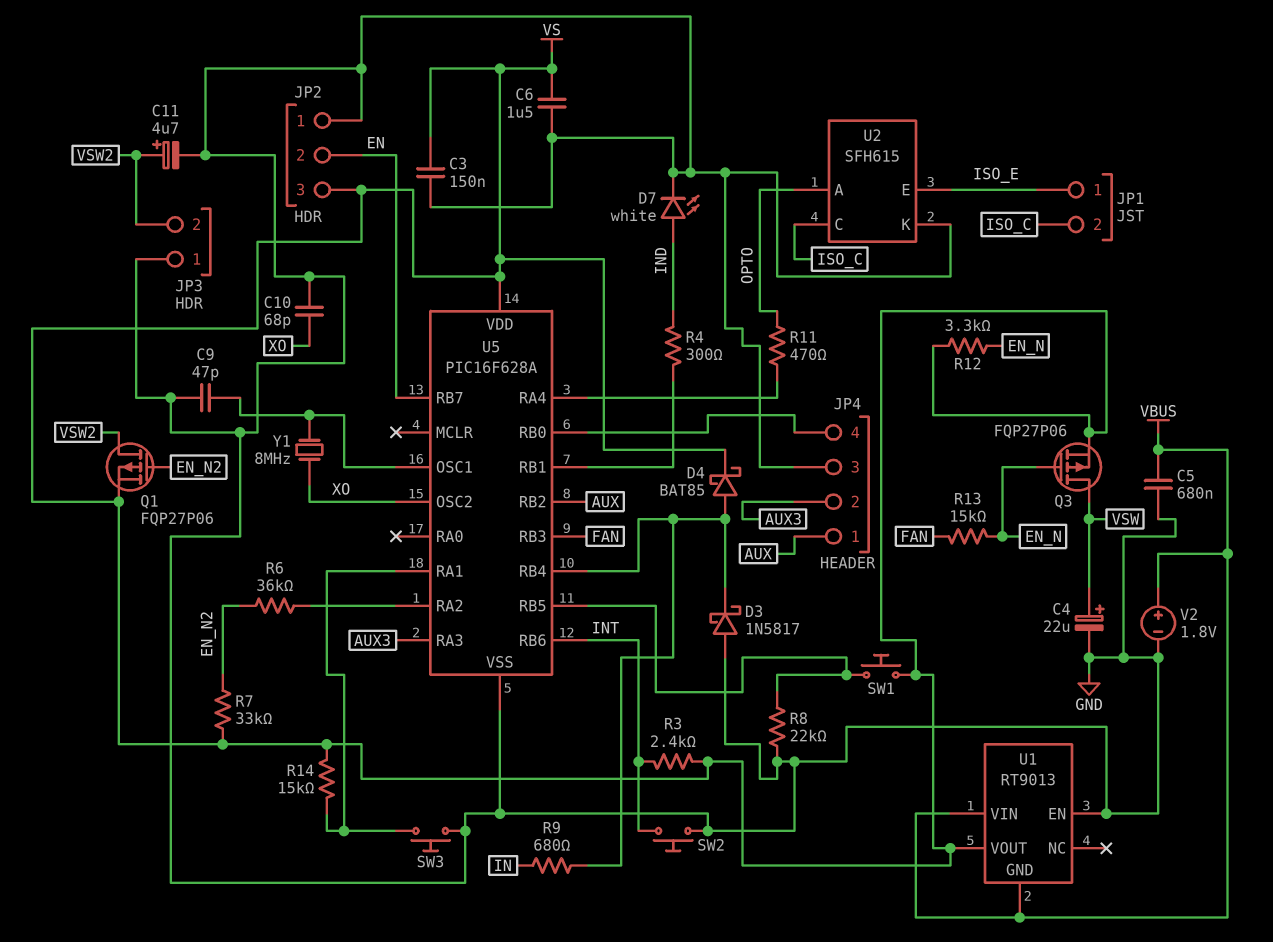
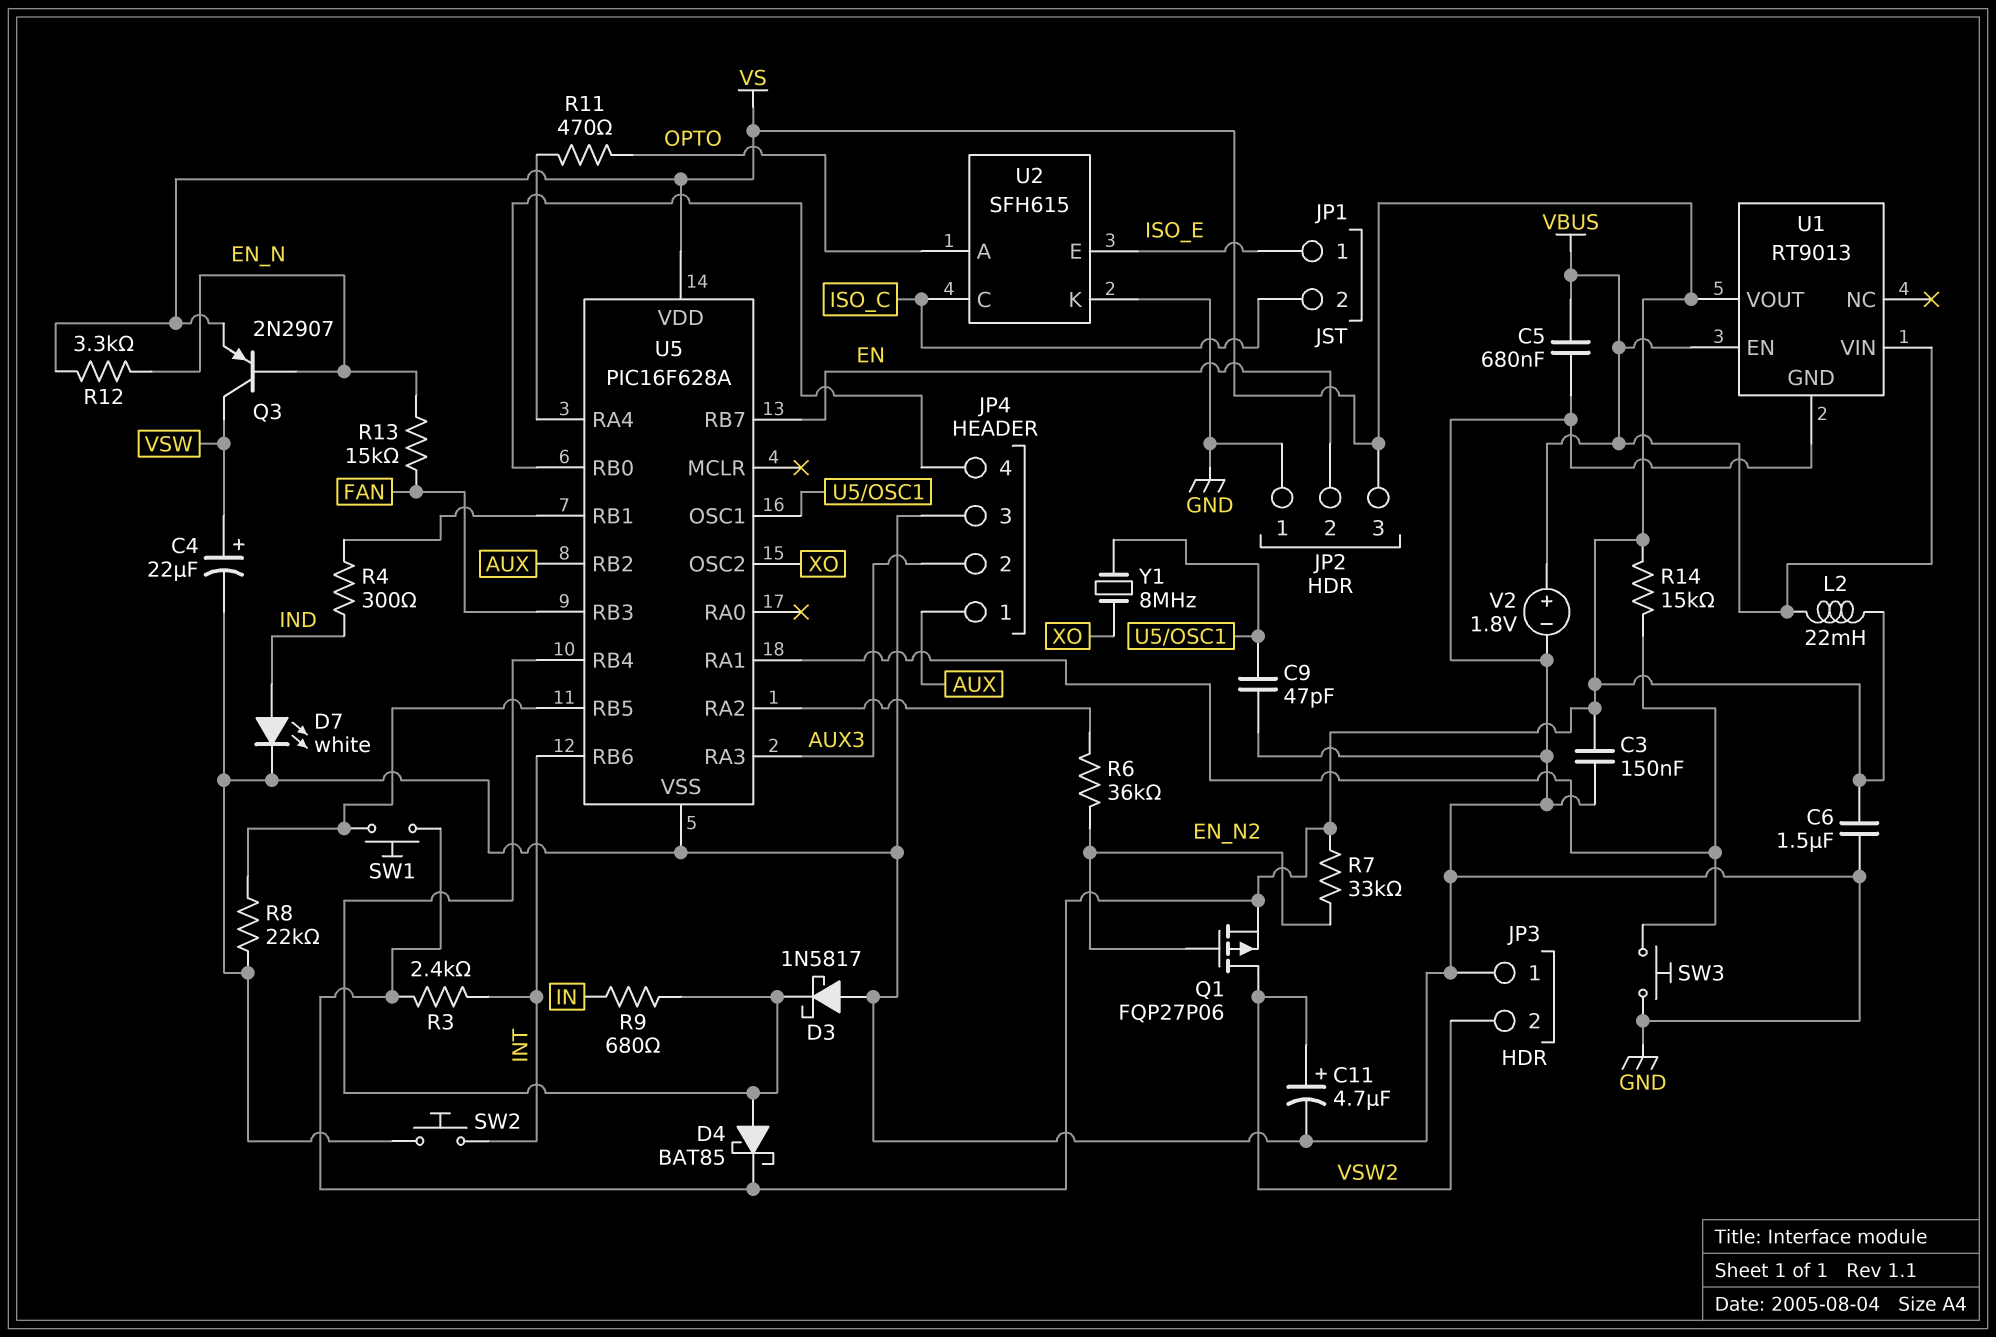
C10: 68pF (GND, XO) -> none
L2: none -> 22mH (VBUS, VS)
Q3: PMOS FQP27P06 (G EN_N, D VSW, S VS) -> PNP 2N2907 (B EN_N, C VSW, E VS)
U1 pin EN: GND -> VBUS
U1 pin GND: VBUS -> GND

